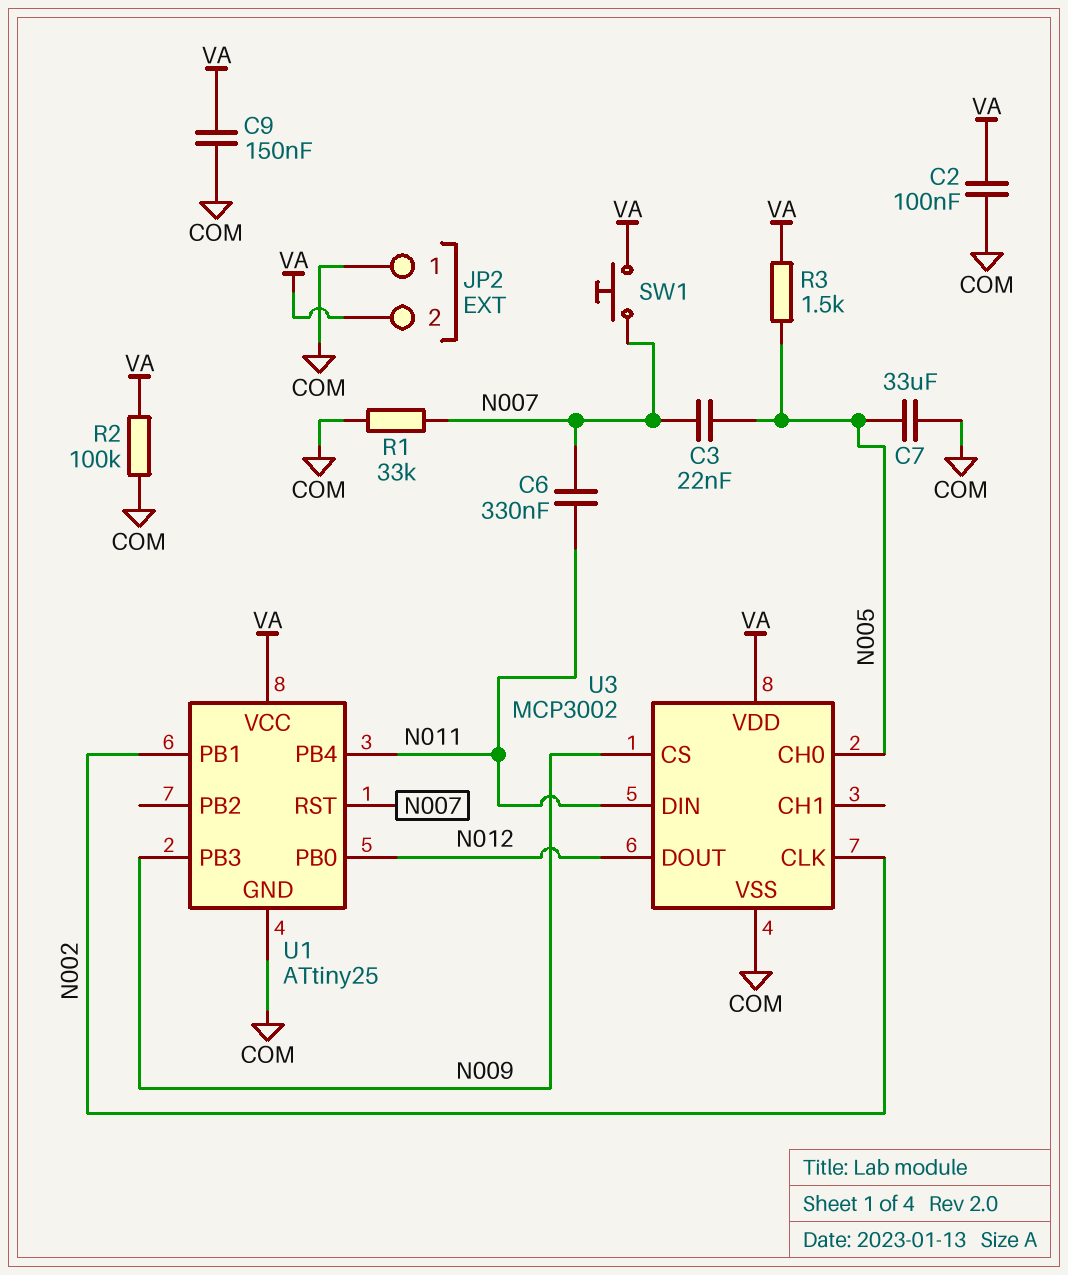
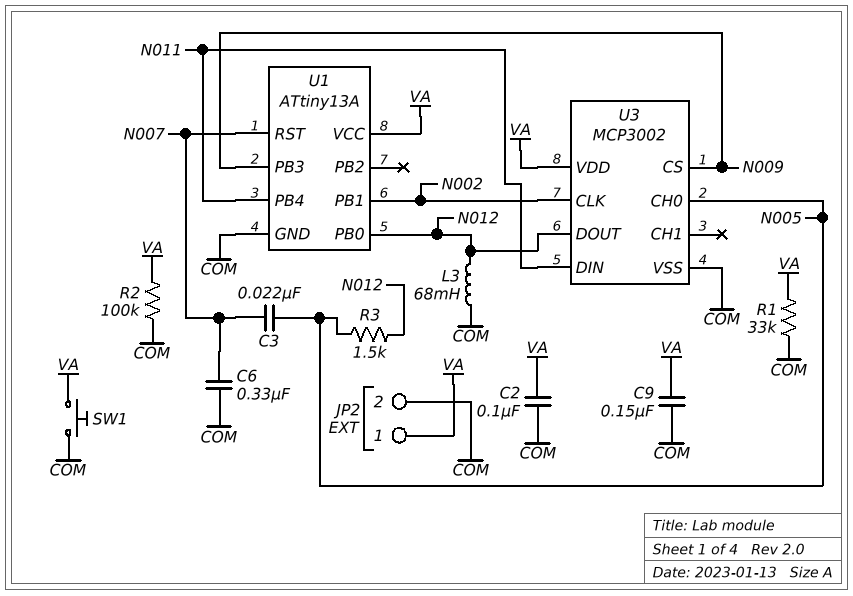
C6: 330nF (N007, N011) -> 330nF (COM, N007)
C7: 33uF (COM, N005) -> none
JP2 pin 1: COM -> VA
JP2 pin 2: VA -> COM
L3: none -> 68mH (COM, N012)
R1: 33k (COM, N007) -> 33k (COM, VA)
R3: 1.5k (N005, VA) -> 1.5k (N005, N012)
SW1: button (N007, VA) -> button (COM, VA)
U1: ATtiny25 -> ATtiny13A

